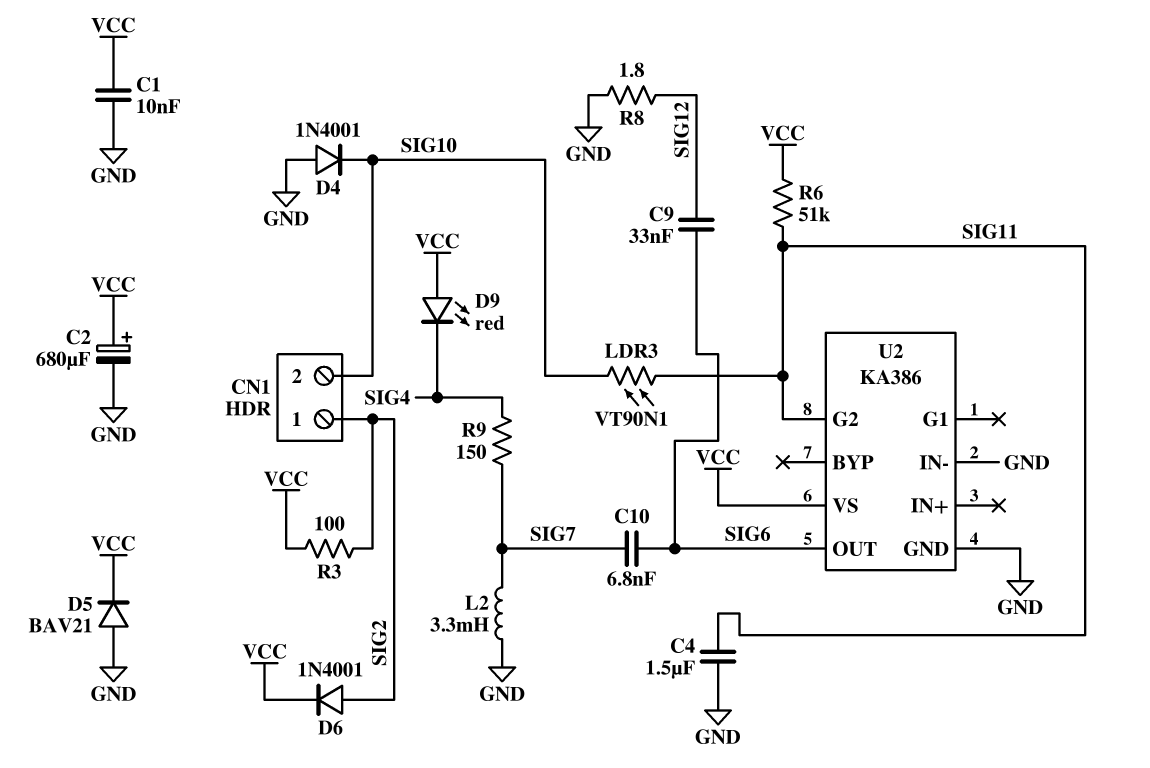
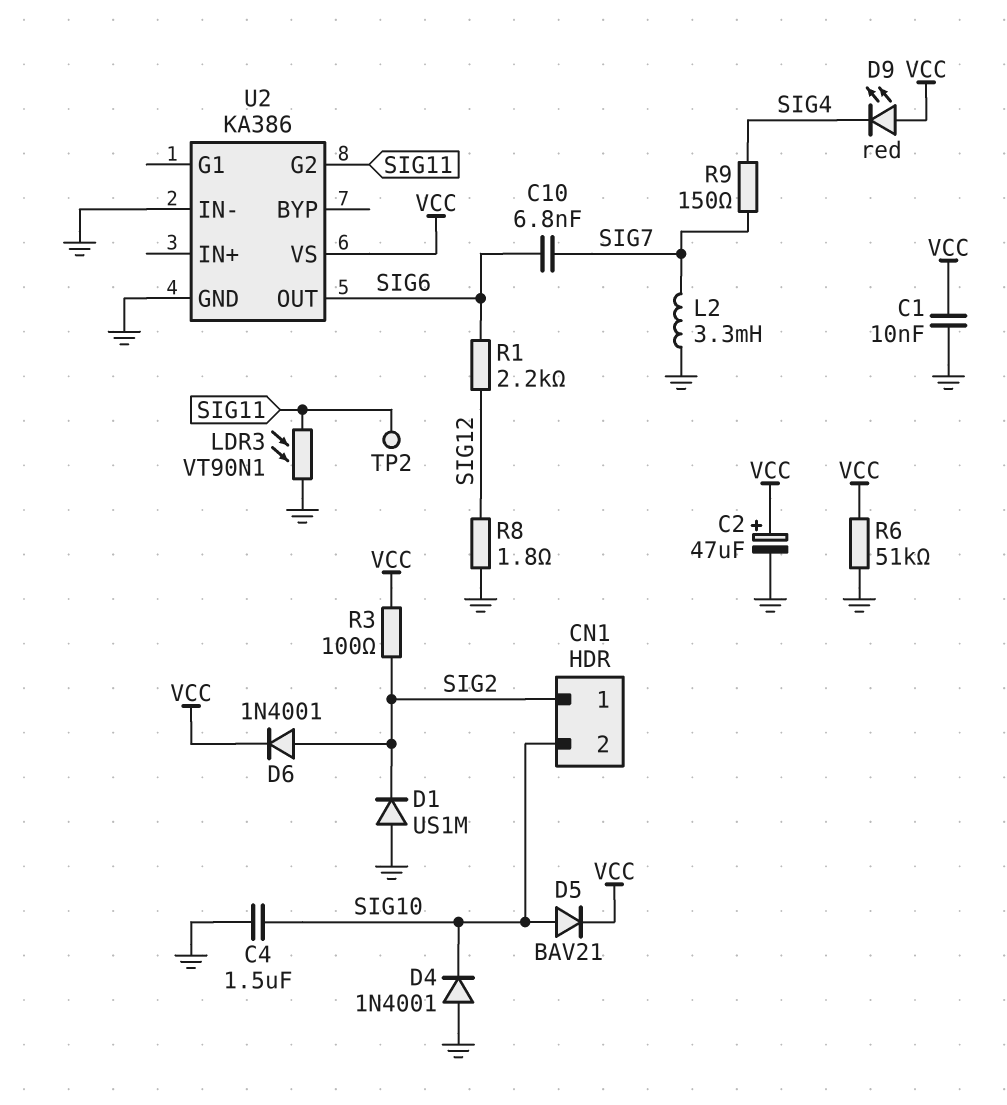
C2: 680uF (plus VCC, minus GND) -> 47uF (plus VCC, minus GND)
C4: 1.5uF (GND, SIG11) -> 1.5uF (GND, SIG10)
C9: 33nF (SIG6, SIG12) -> none
D1: none -> diode US1M (A GND, K SIG2)
D5: diode BAV21 (A GND, K VCC) -> diode BAV21 (A SIG10, K VCC)
LDR3: VT90N1 (SIG10, SIG11) -> VT90N1 (GND, SIG11)
R1: none -> 2.2k (SIG6, SIG12)
R6: 51k (SIG11, VCC) -> 51k (GND, VCC)
TP2: none -> test point (SIG11)

